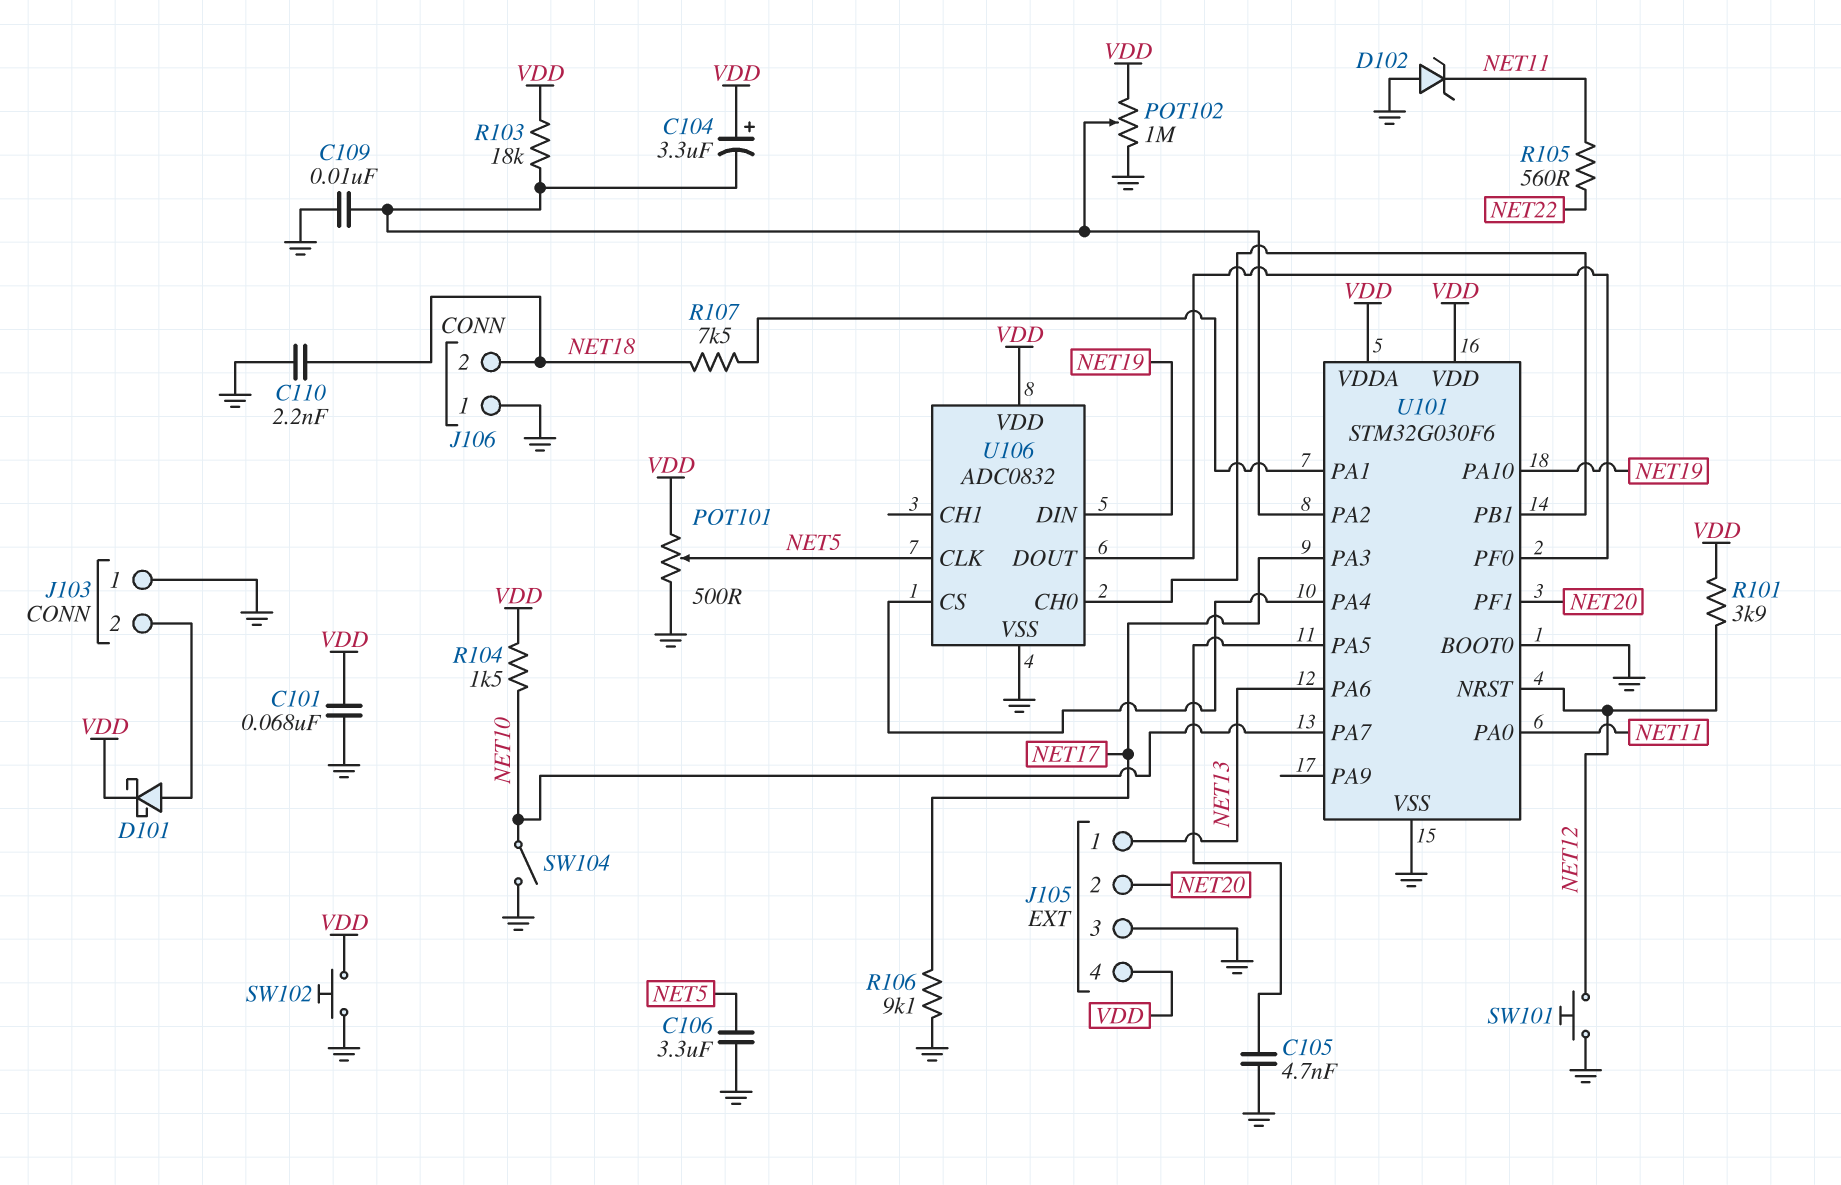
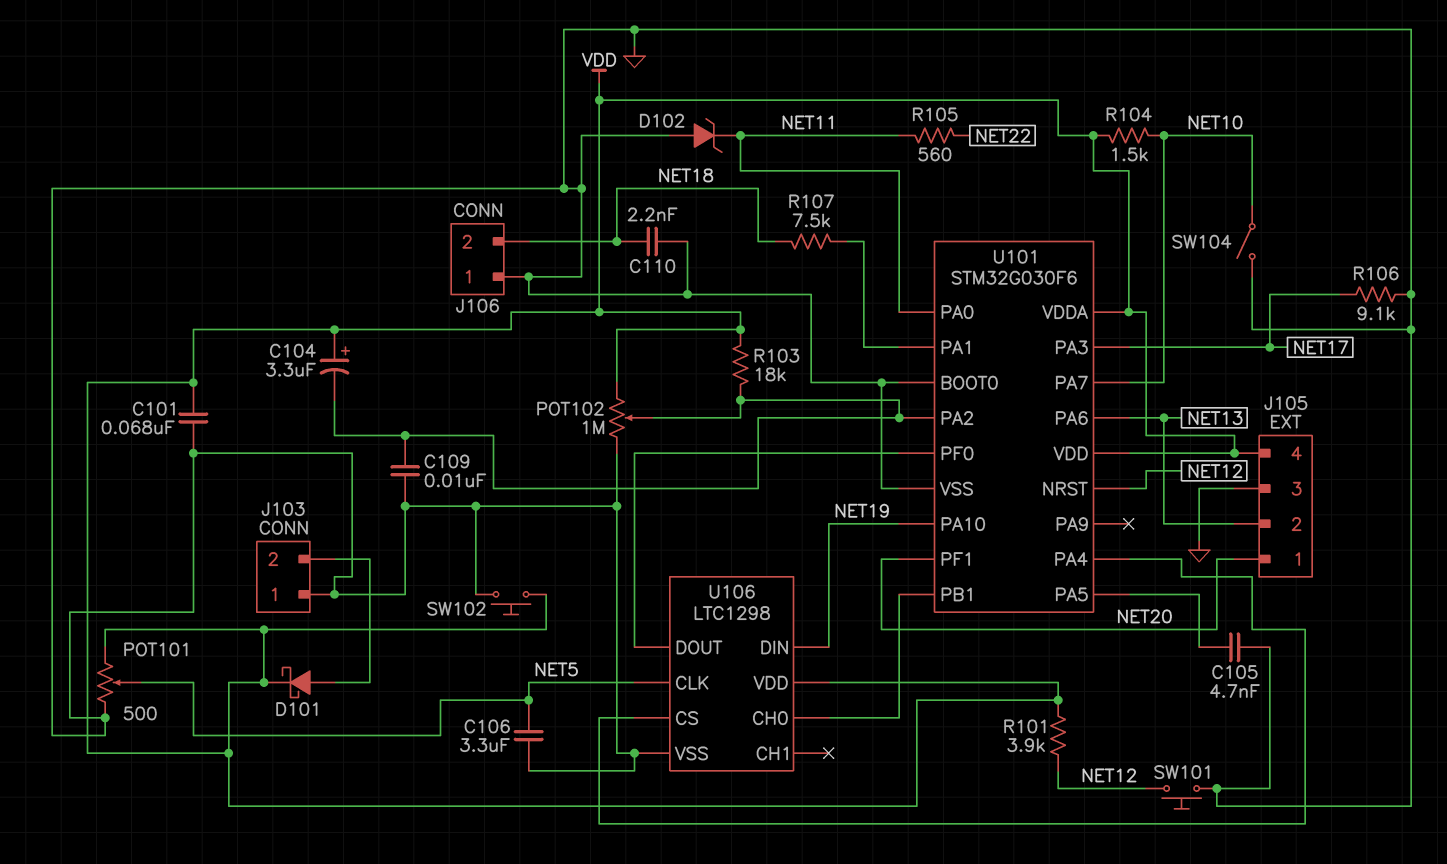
J105 pin 1: NET13 -> NET20
J105 pin 2: NET20 -> NET13
U106: ADC0832 -> LTC1298

